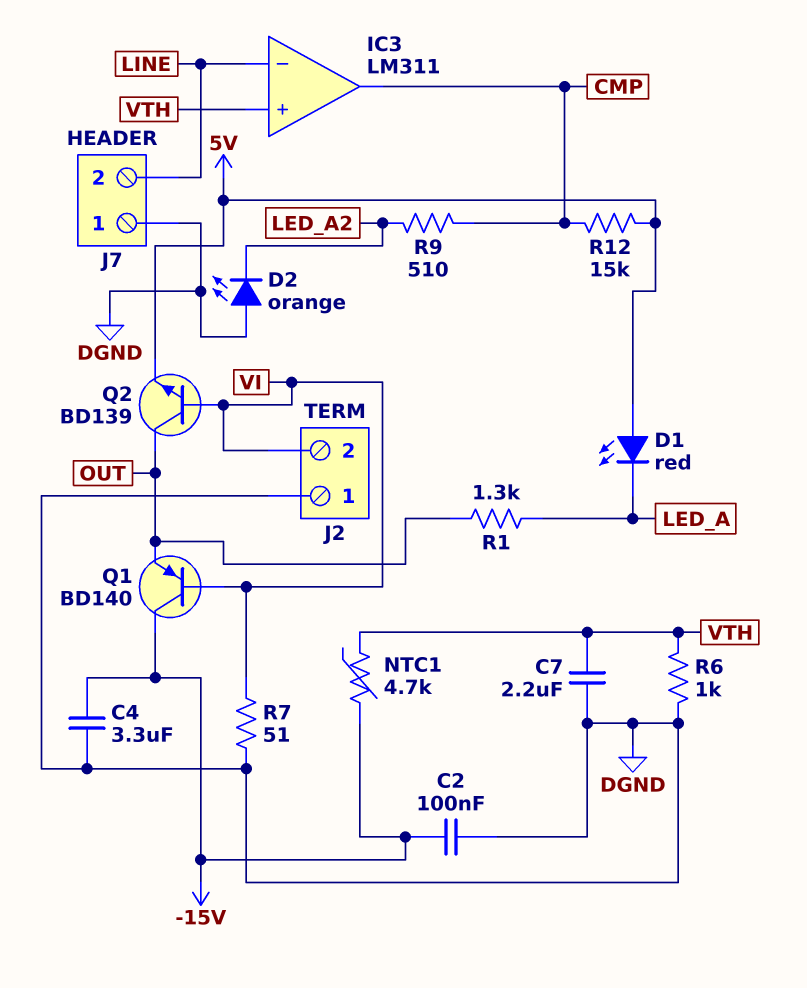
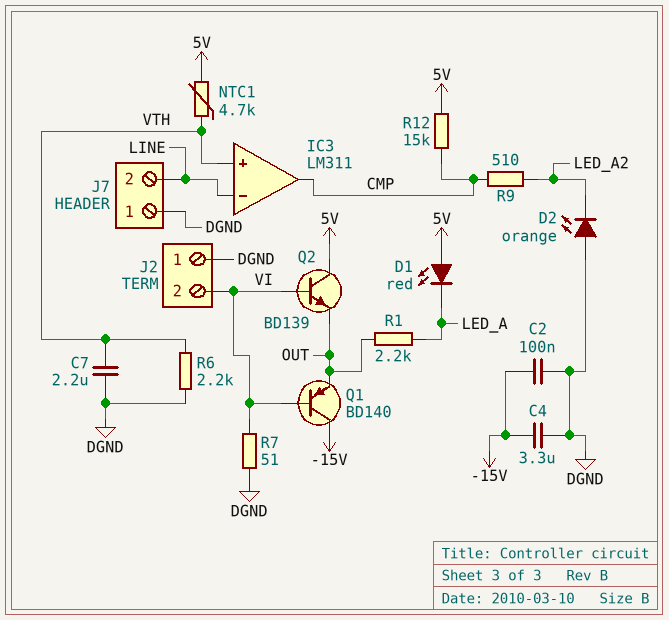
NTC1: 4.7k (-15V, VTH) -> 4.7k (5V, VTH)
Q2: NPN BD139 (B VI, C OUT, E 5V) -> NPN BD139 (B VI, C 5V, E OUT)
R1: 1.3k (LED_A, OUT) -> 2.2k (LED_A, OUT)
R6: 1k (DGND, VTH) -> 2.2k (DGND, VTH)

